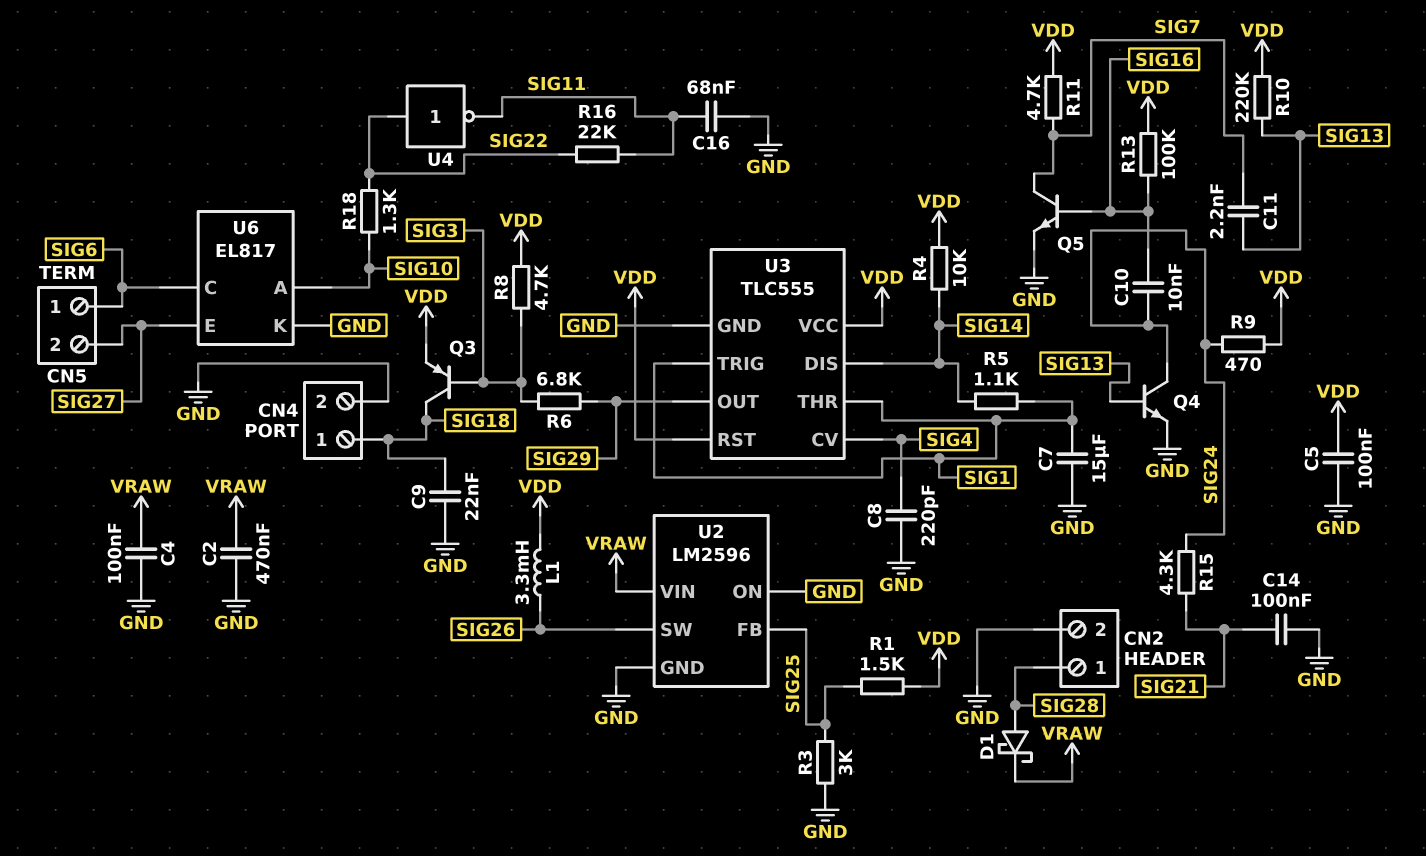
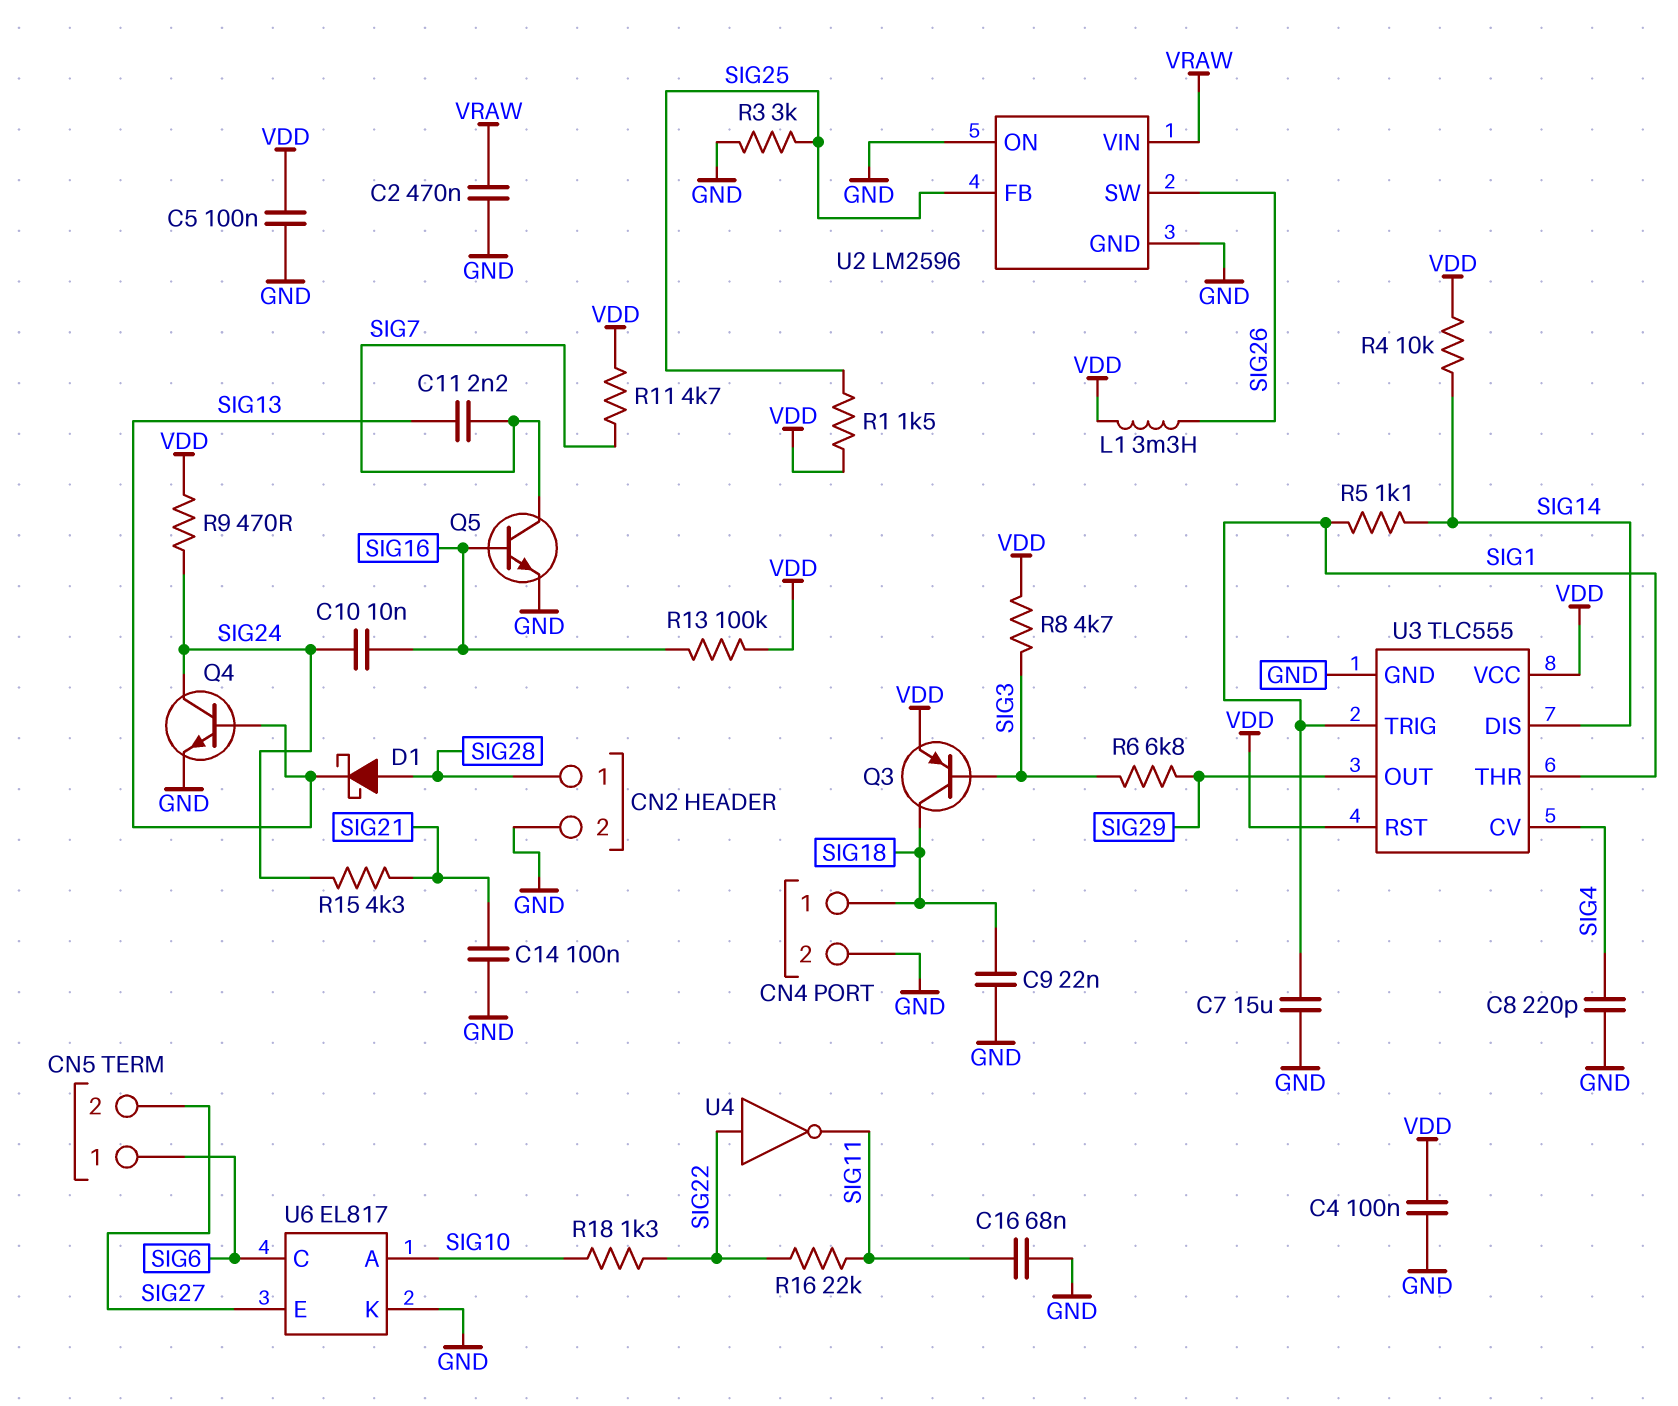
C4: 100nF (GND, VRAW) -> 100nF (GND, VDD)
D1: schottky (A SIG28, K VRAW) -> schottky (A SIG28, K SIG13)
R10: 220k (SIG13, VDD) -> none

